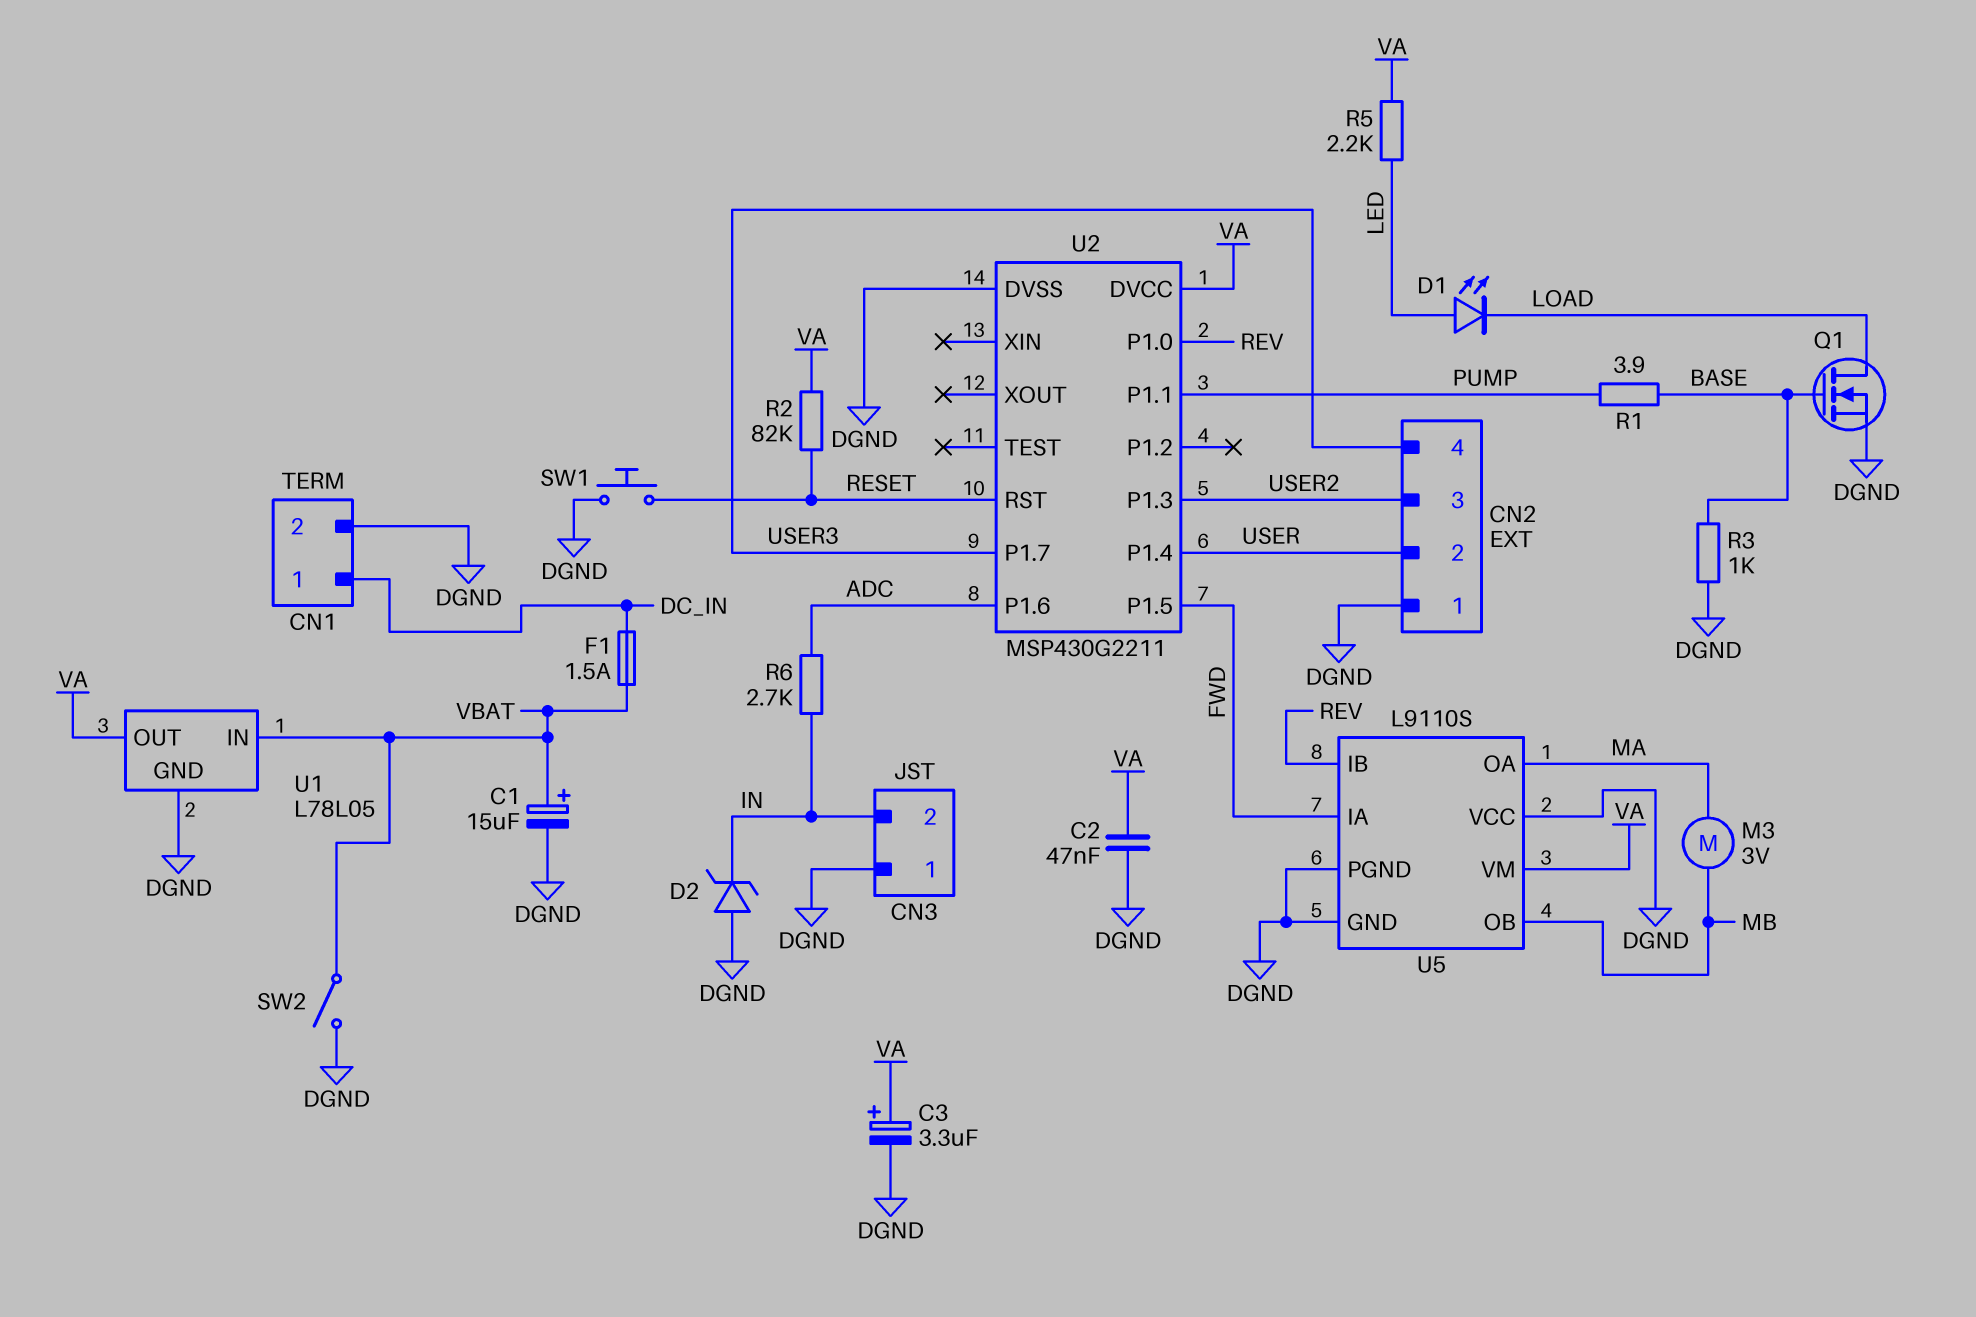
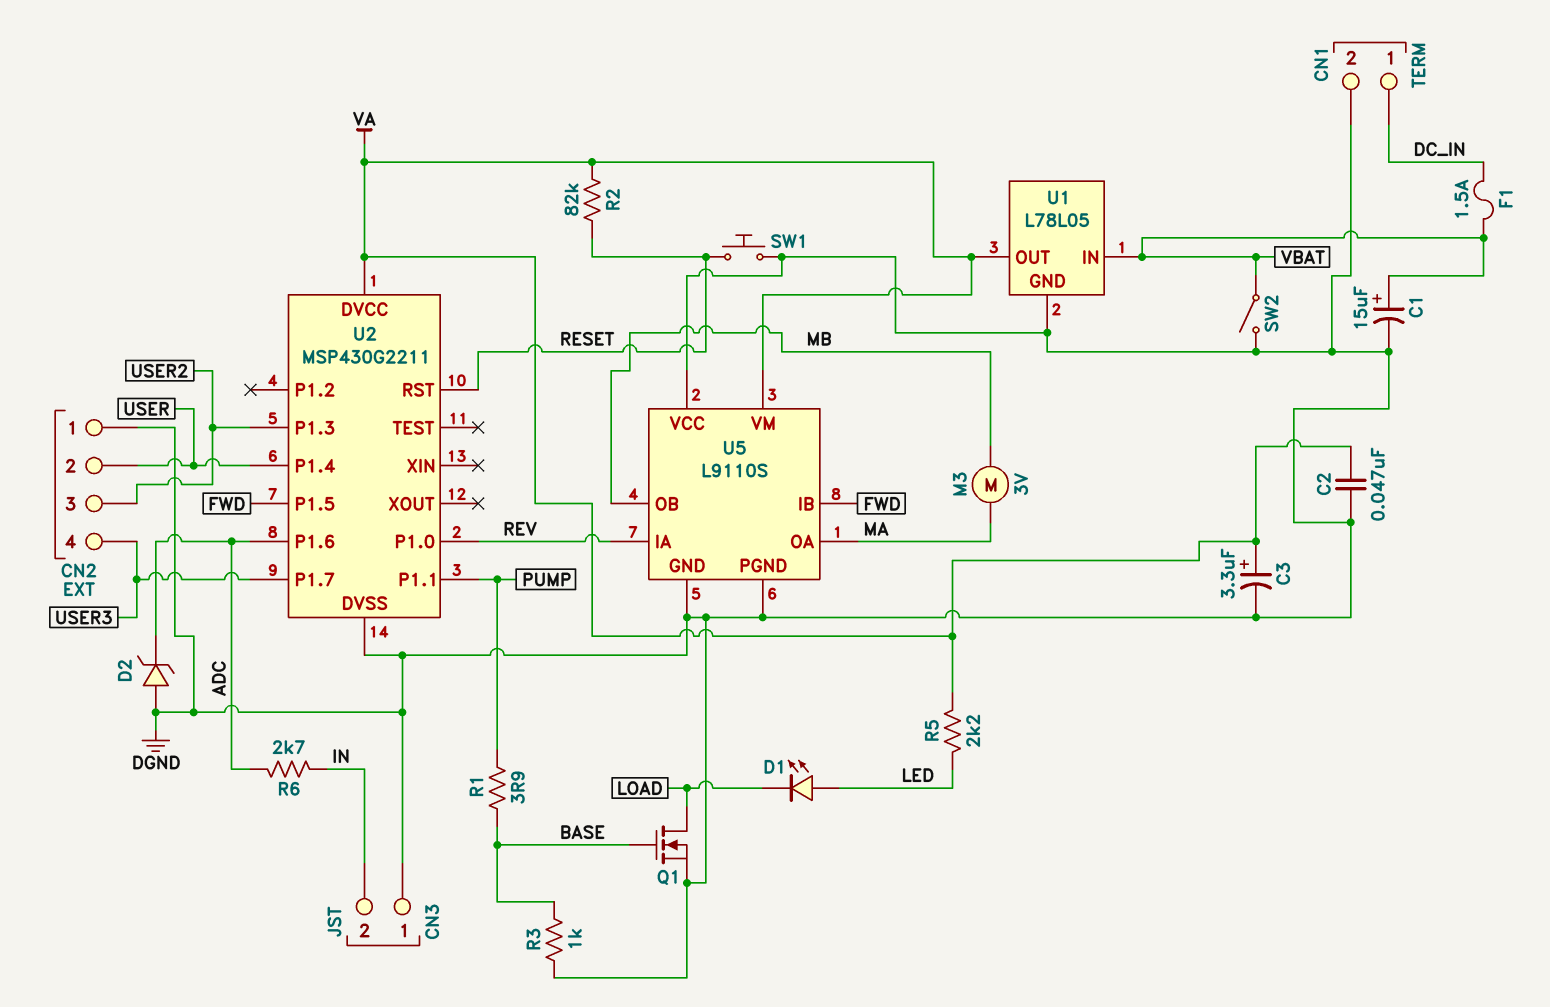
D2: zener (A DGND, K IN) -> zener (A DGND, K ADC)
U5 pin IA: FWD -> REV
U5 pin IB: REV -> FWD

